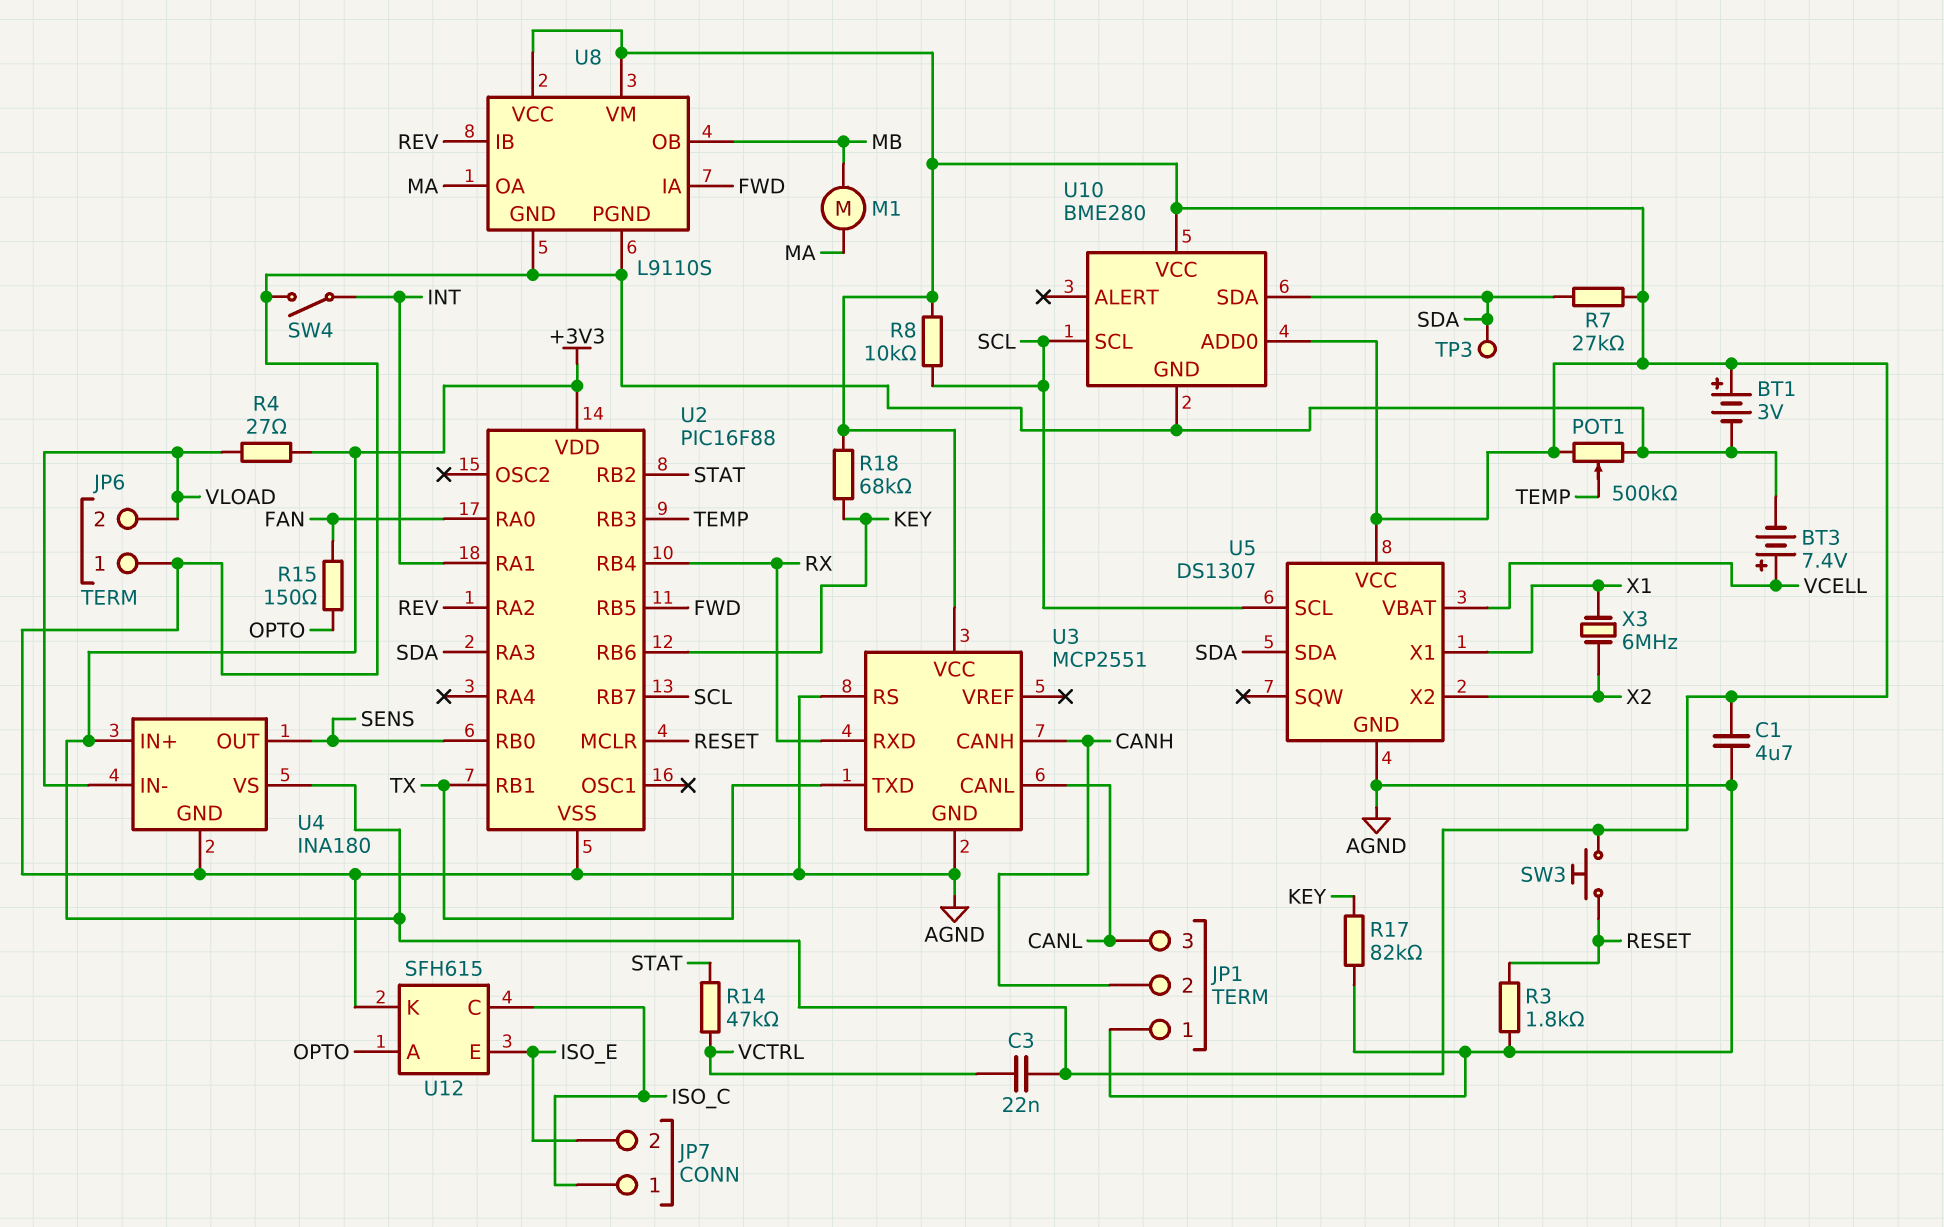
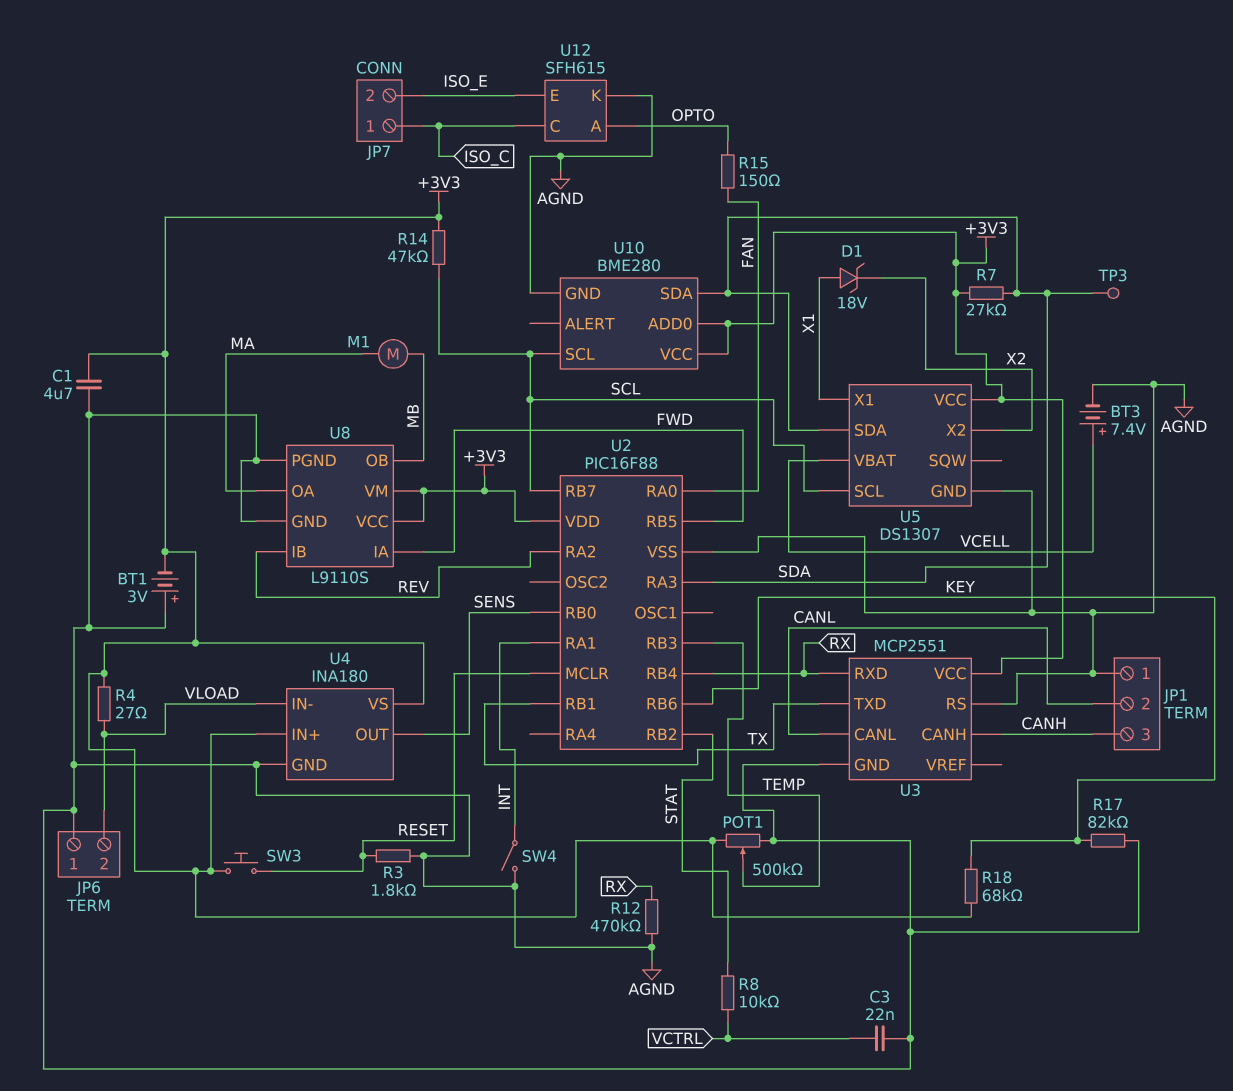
BT1: 3V (plus +3V3, minus AGND) -> 3V (plus AGND, minus +3V3)
C3: 22nF (+3V3, VCTRL) -> 22nF (AGND, VCTRL)
D1: none -> zener 18V (A X1, K X2)
JP1 pin 2: CANH -> CANL
JP1 pin 3: CANL -> CANH
R8: 10k (+3V3, SCL) -> 10k (STAT, VCTRL)
R12: none -> 470k (AGND, RX)
R14: 47k (STAT, VCTRL) -> 47k (+3V3, SCL)
X3: 6MHz (X1, X2) -> none

